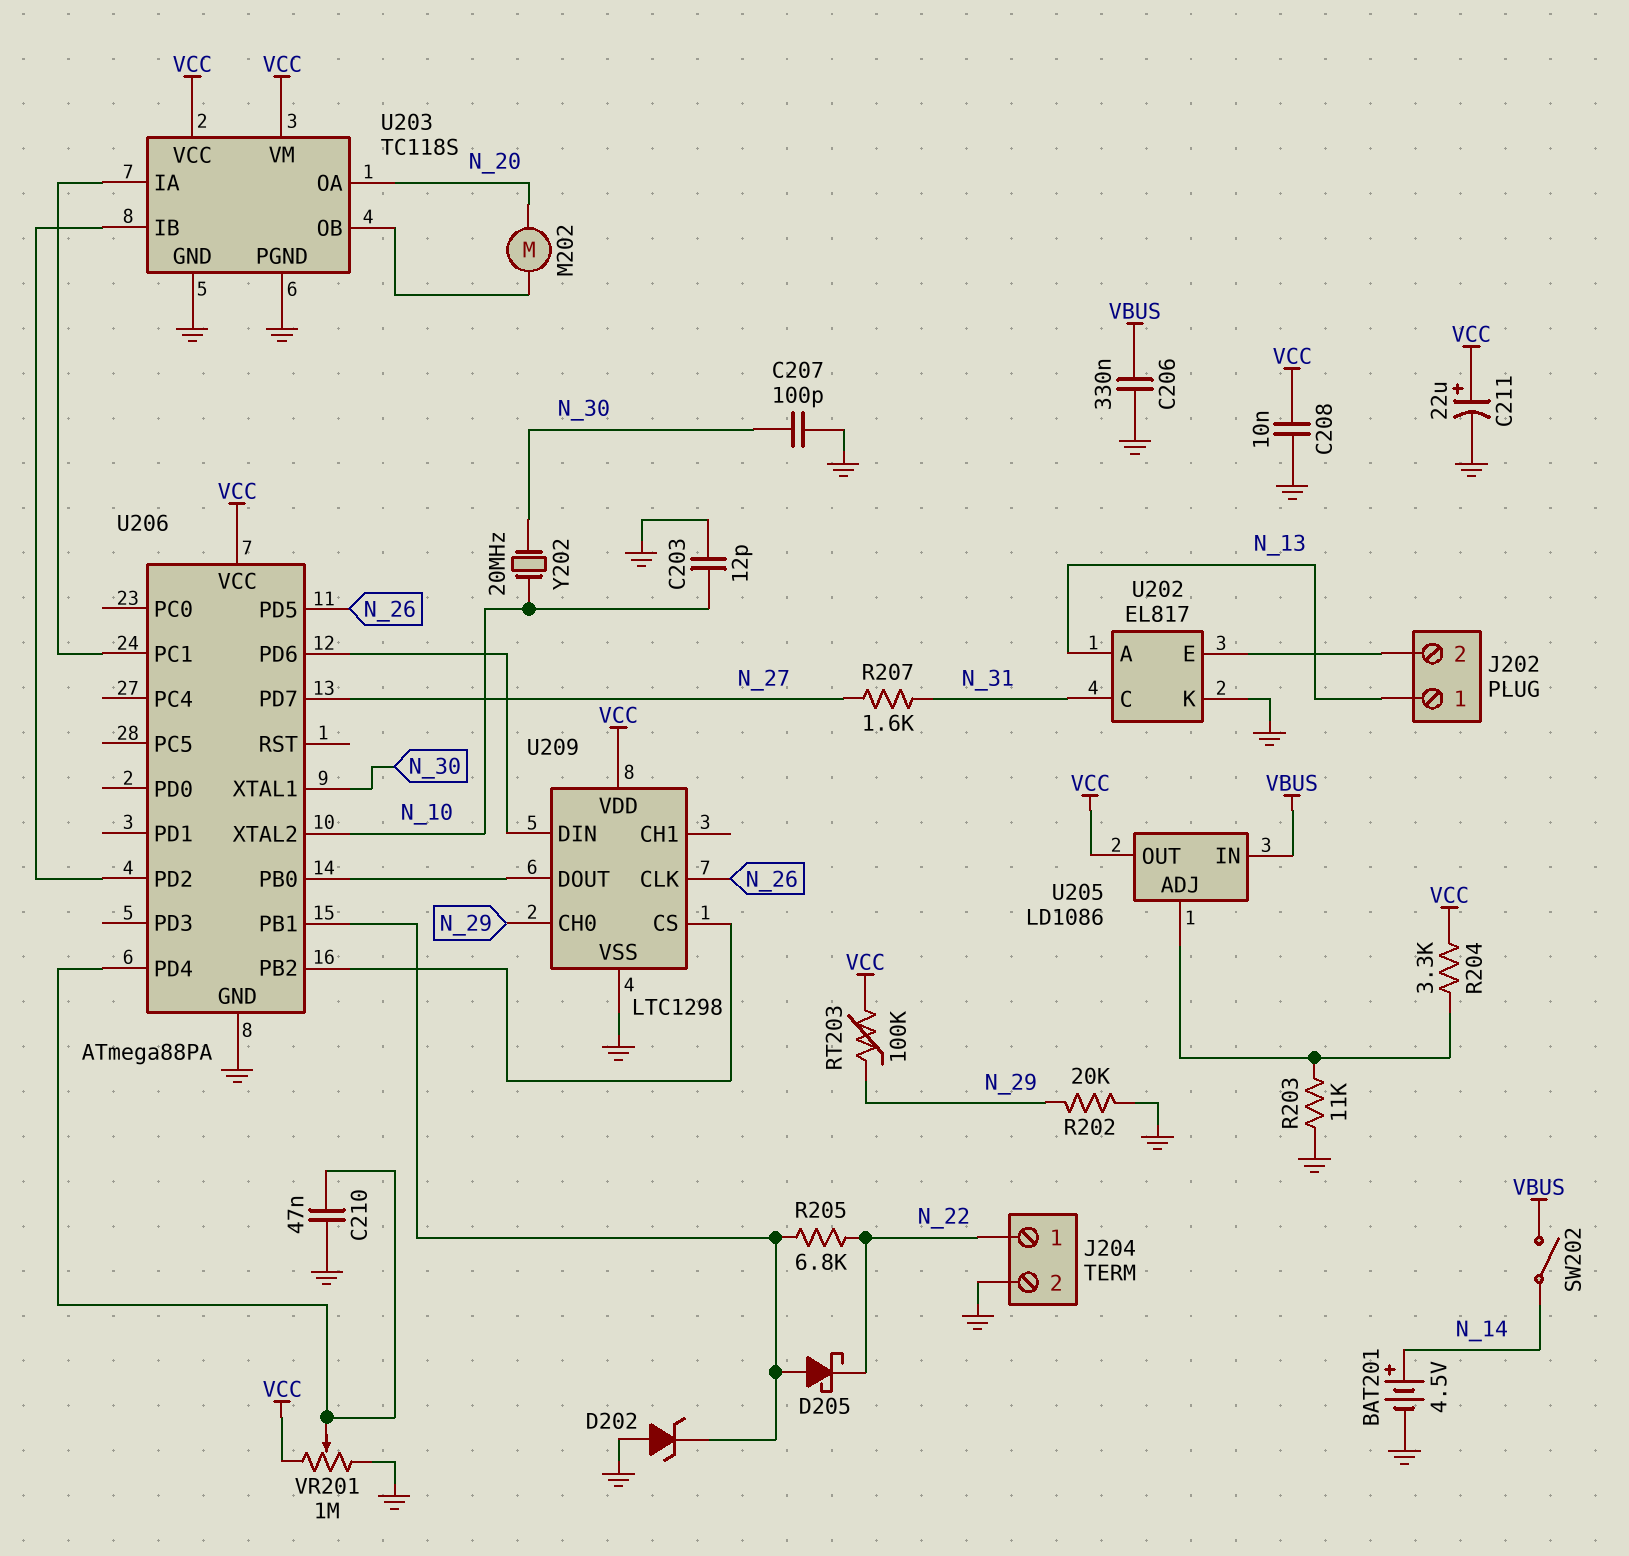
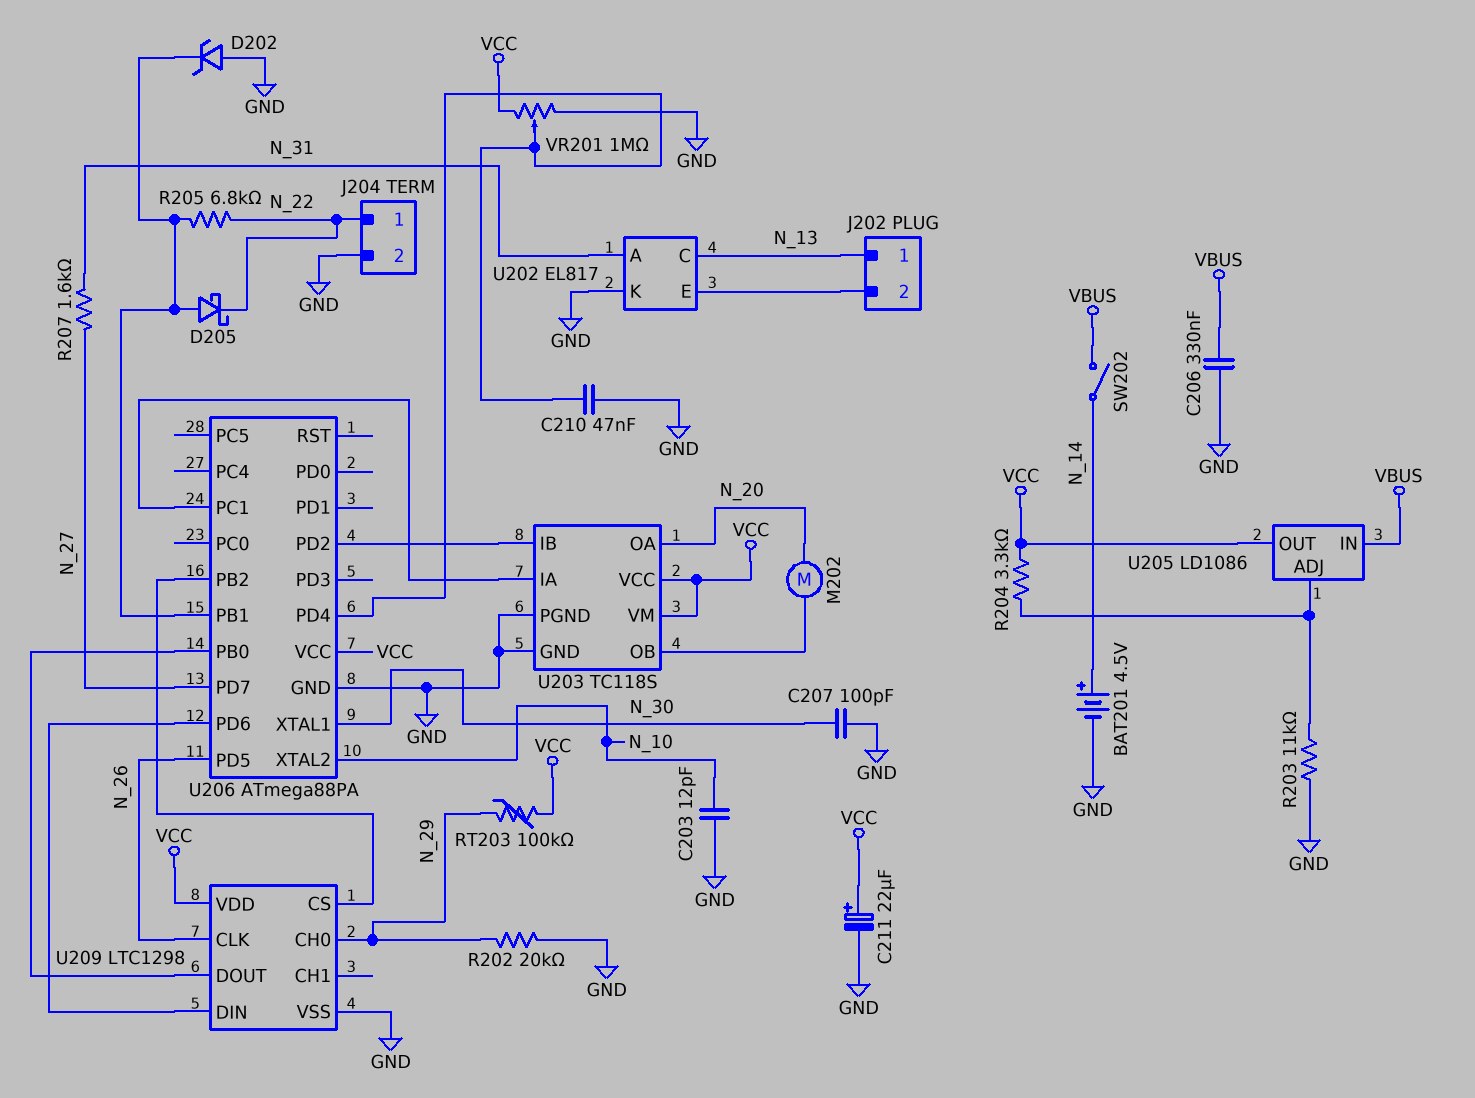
C208: 10nF (GND, VCC) -> none
U202 pin A: N_13 -> N_31
U202 pin C: N_31 -> N_13
Y202: 20MHz (N_10, N_30) -> none

